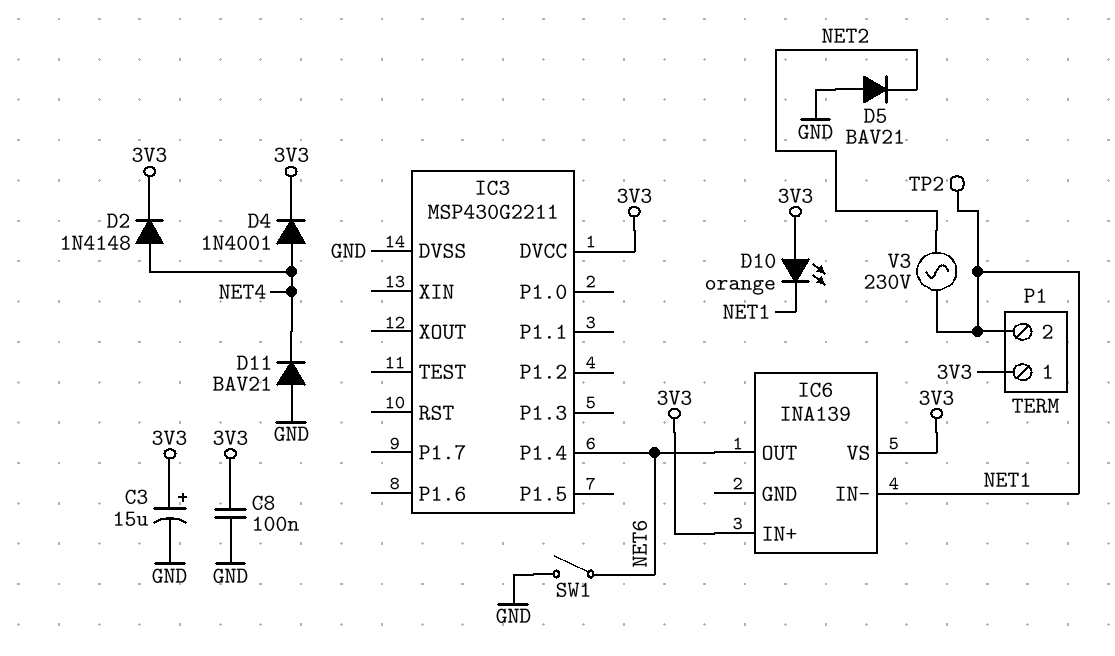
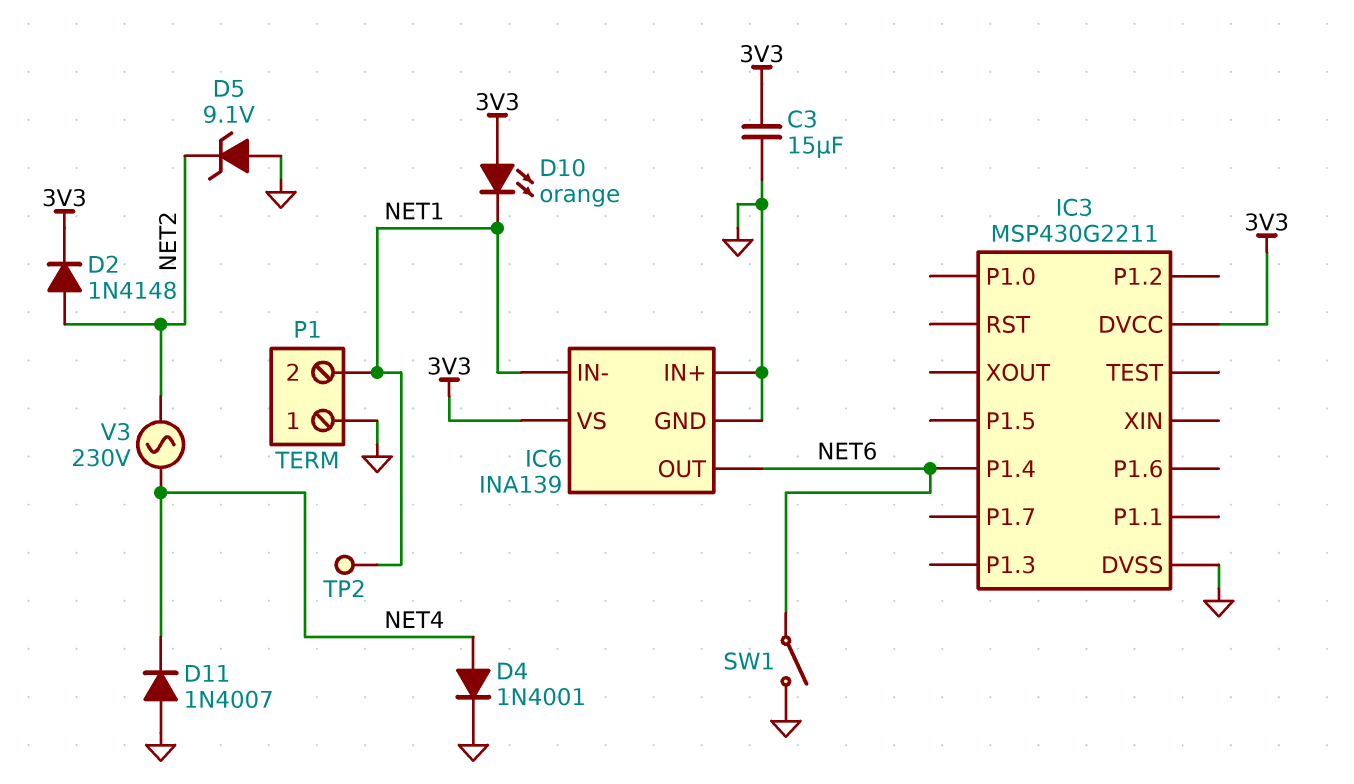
C3: 15uF (plus 3V3, minus GND) -> 15uF (3V3, GND)
C8: 100nF (3V3, GND) -> none
D2: diode 1N4148 (A NET4, K 3V3) -> diode 1N4148 (A NET2, K 3V3)
D4: diode 1N4001 (A NET4, K 3V3) -> diode 1N4001 (A NET4, K GND)
D5: diode BAV21 (A GND, K NET2) -> zener 9.1V (A GND, K NET2)
D11: diode BAV21 (A GND, K NET4) -> diode 1N4007 (A GND, K NET4)
IC6 pin GND: none -> GND
IC6 pin IN+: 3V3 -> GND
P1 pin 1: 3V3 -> GND
V3: AC 230V (NET1, NET2) -> AC 230V (NET2, NET4)

